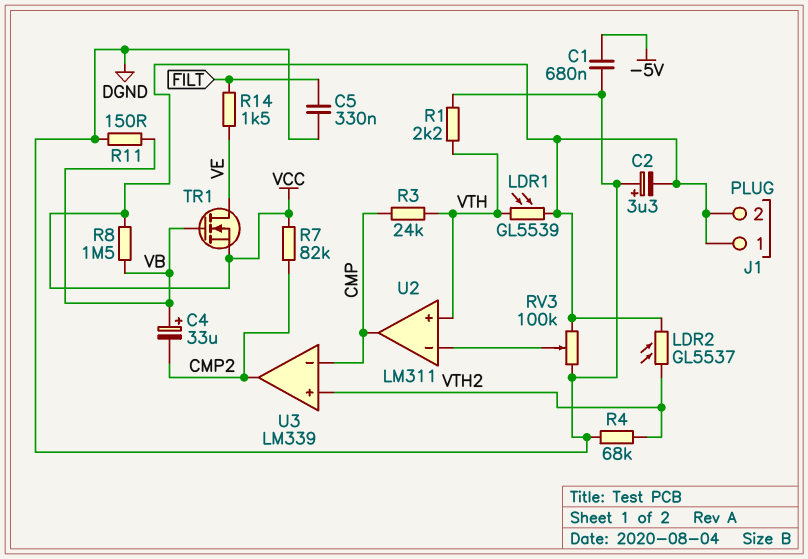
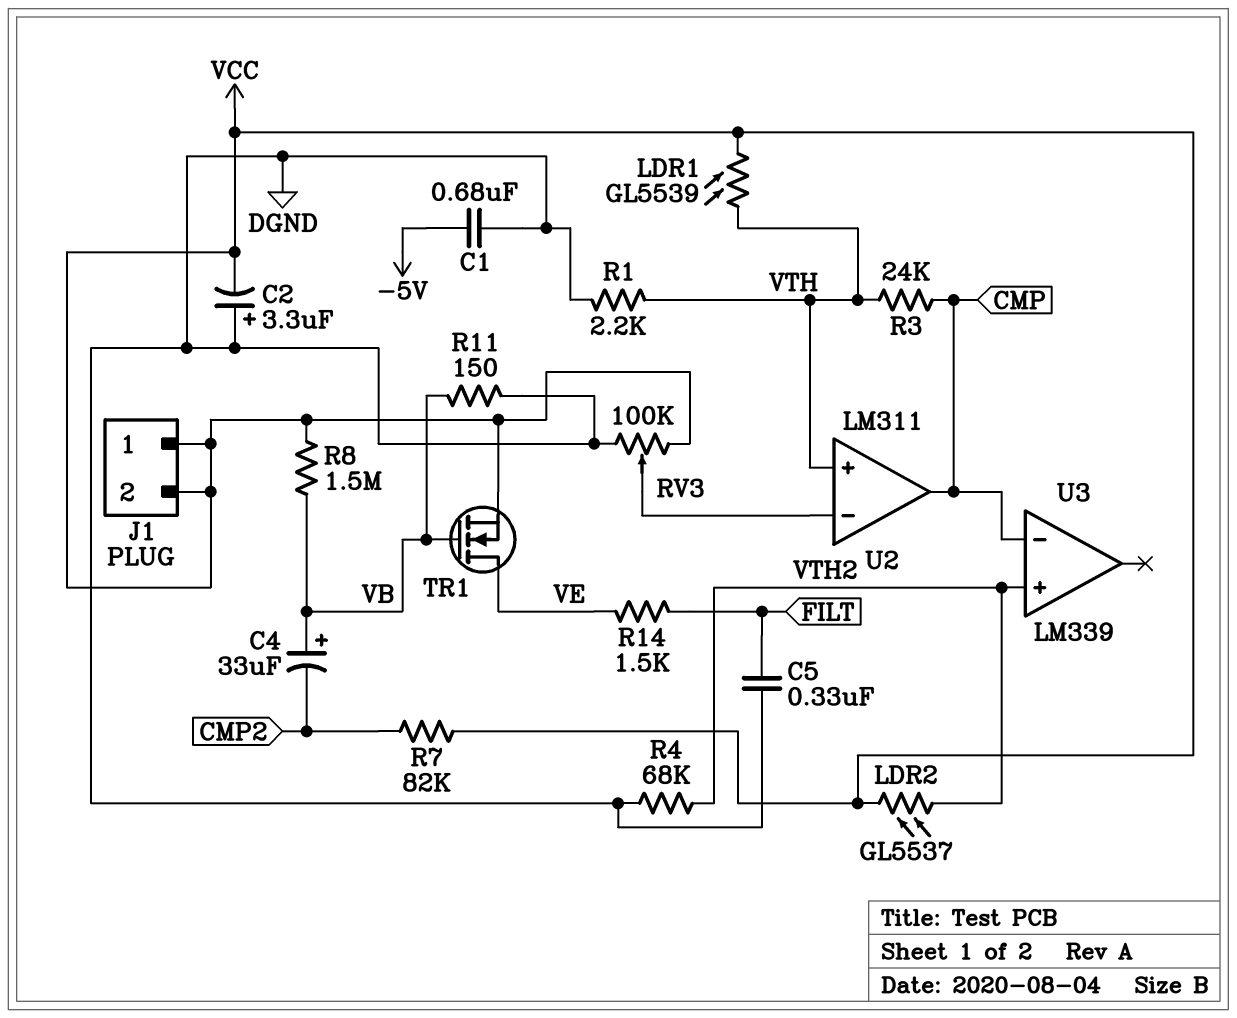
U3 pin out: CMP2 -> none

